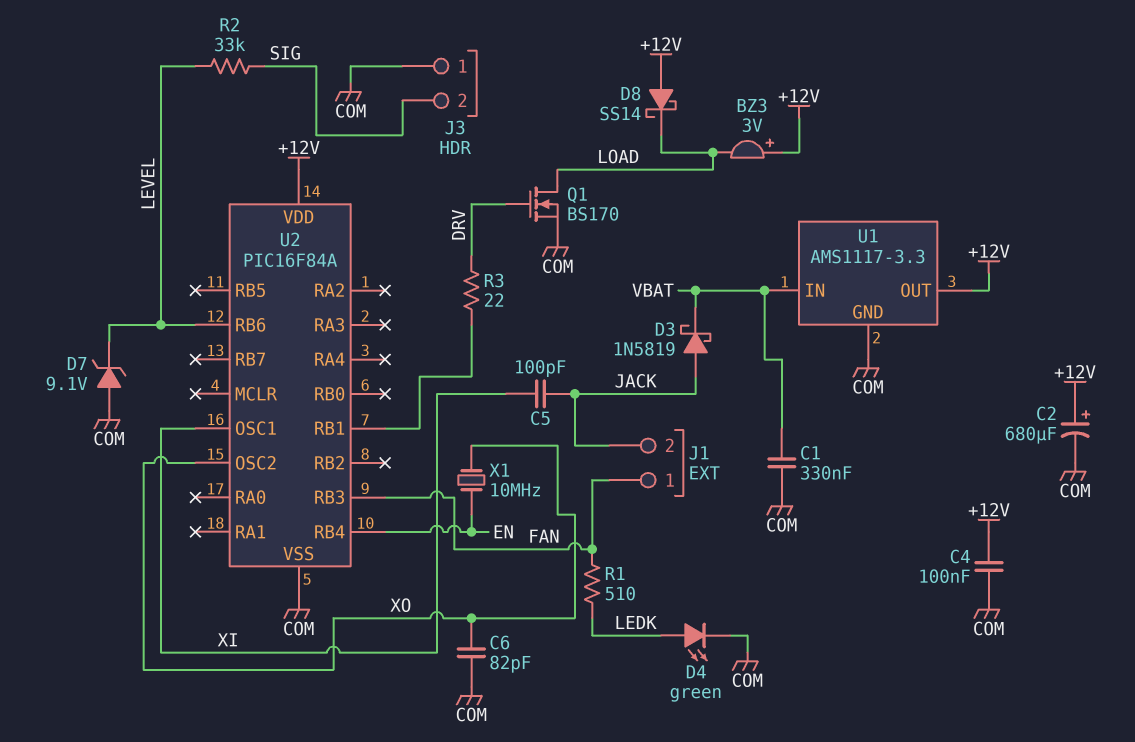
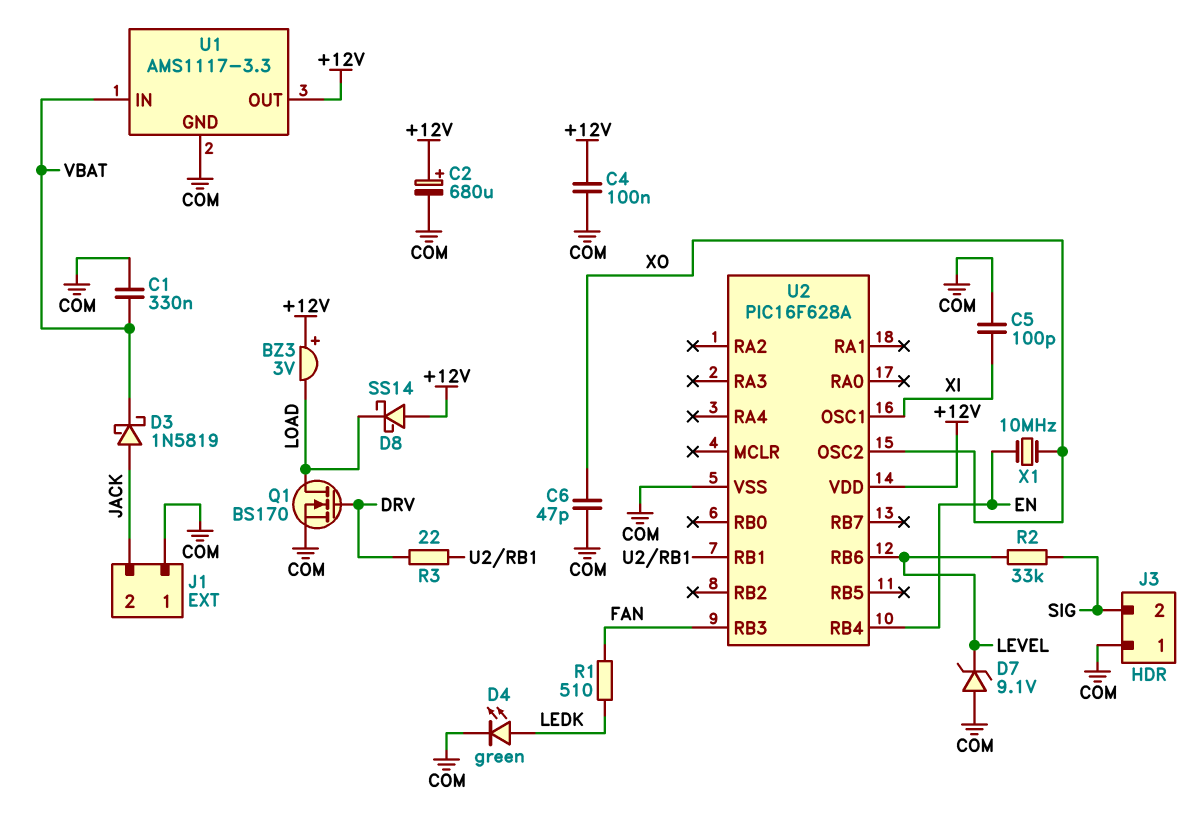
C5: 100pF (JACK, XI) -> 100pF (COM, XI)
C6: 82pF (COM, XO) -> 47pF (COM, XO)
J1 pin 1: FAN -> COM
U2: PIC16F84A -> PIC16F628A

